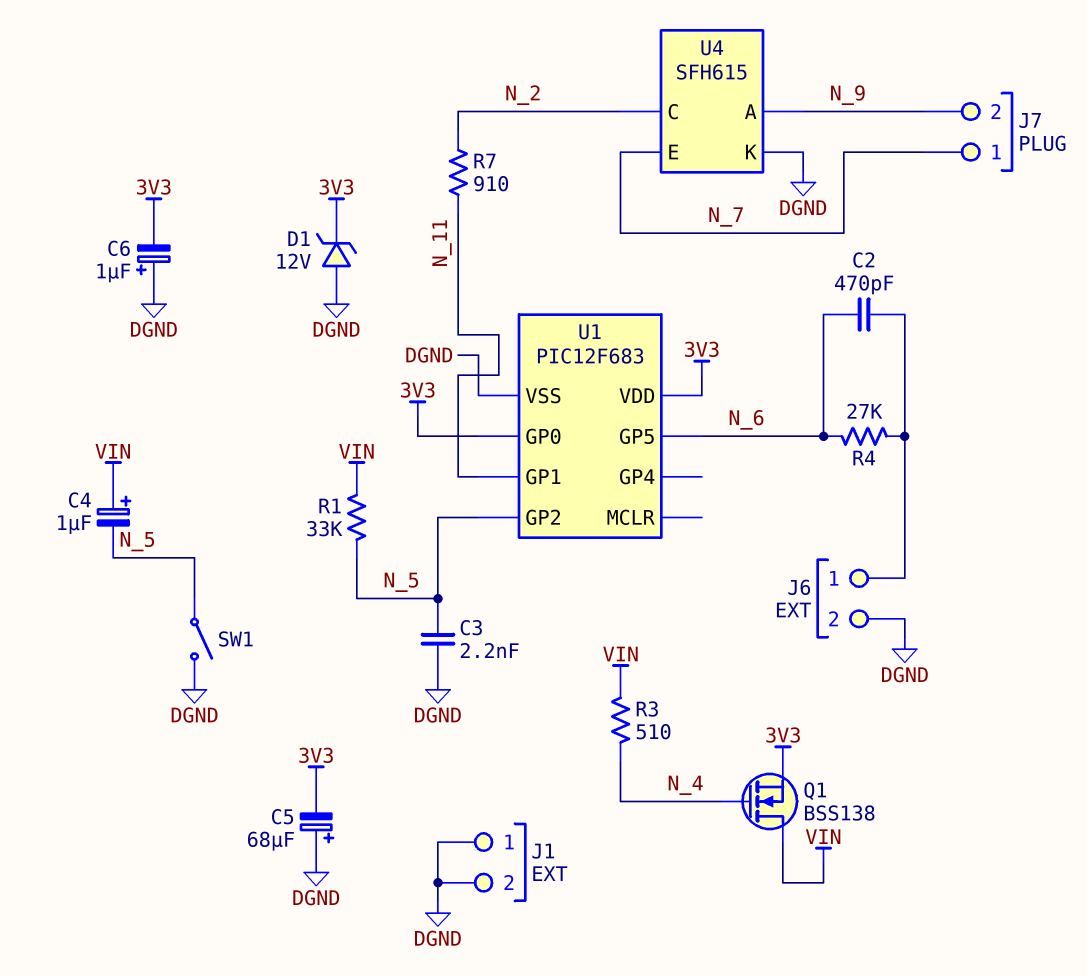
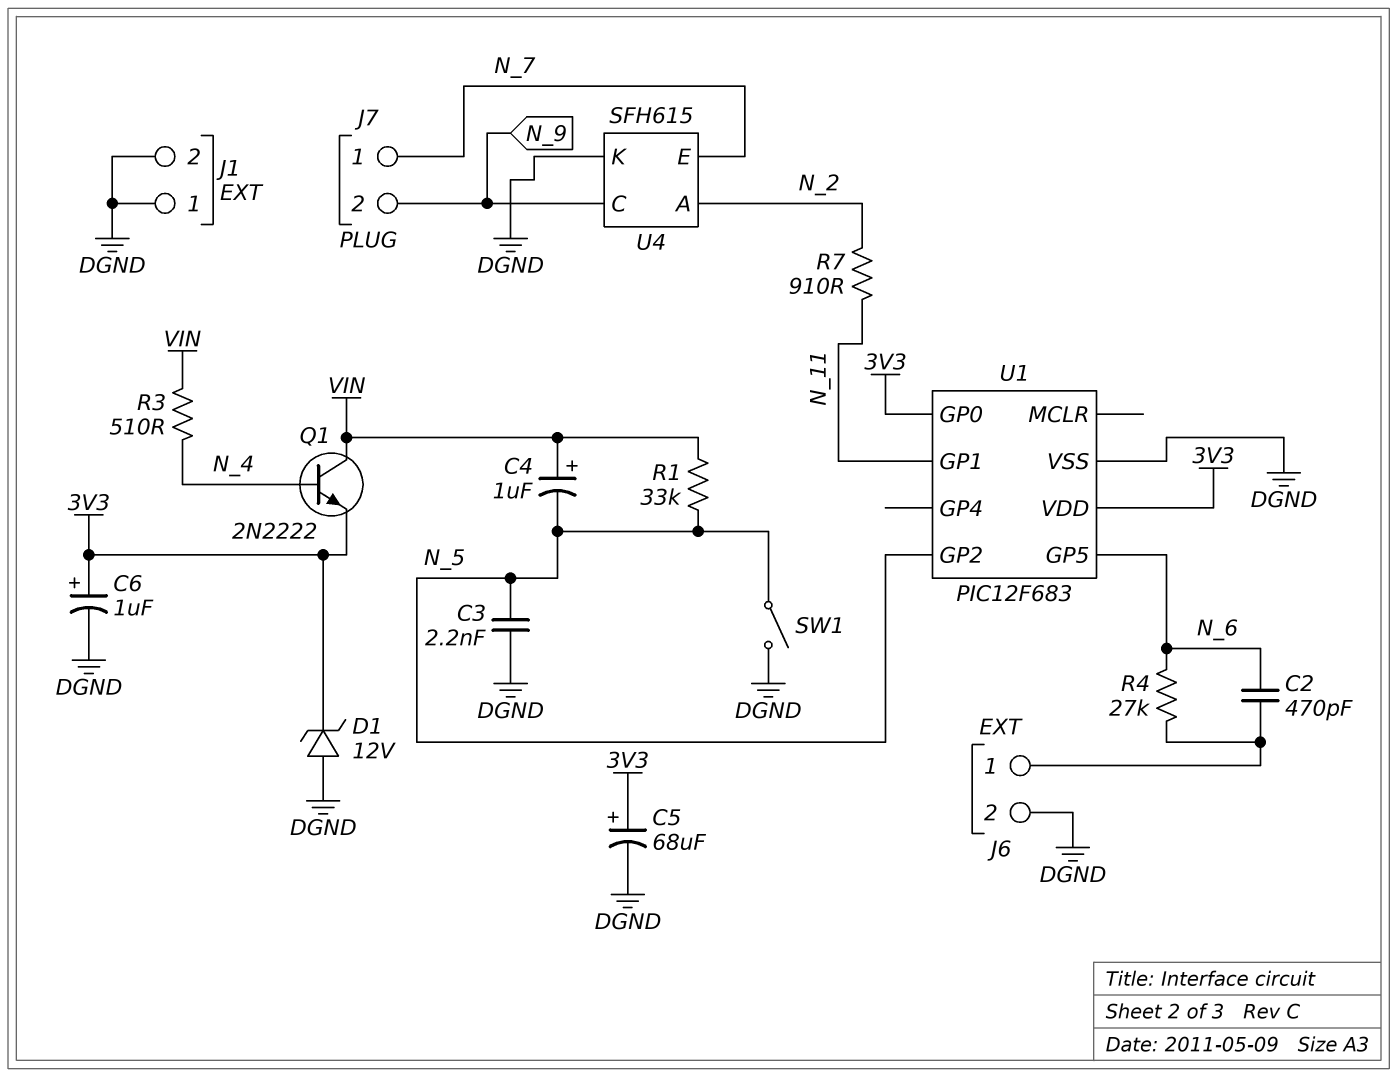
C5: 68uF (plus DGND, minus 3V3) -> 68uF (plus 3V3, minus DGND)
C6: 1uF (plus DGND, minus 3V3) -> 1uF (plus 3V3, minus DGND)
Q1: NMOS BSS138 (G N_4, D VIN, S 3V3) -> NPN 2N2222 (B N_4, C VIN, E 3V3)
U4 pin A: N_9 -> N_2
U4 pin C: N_2 -> N_9

